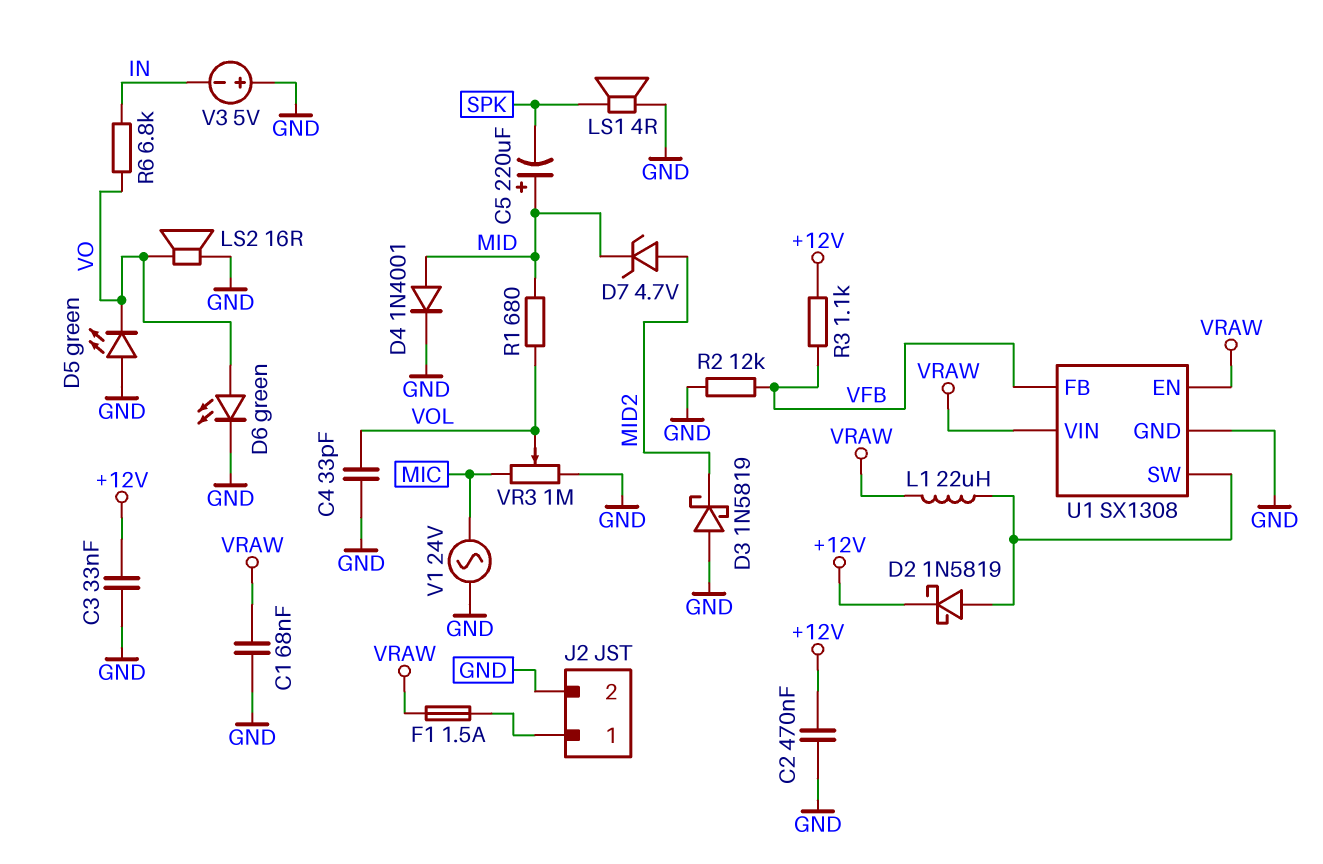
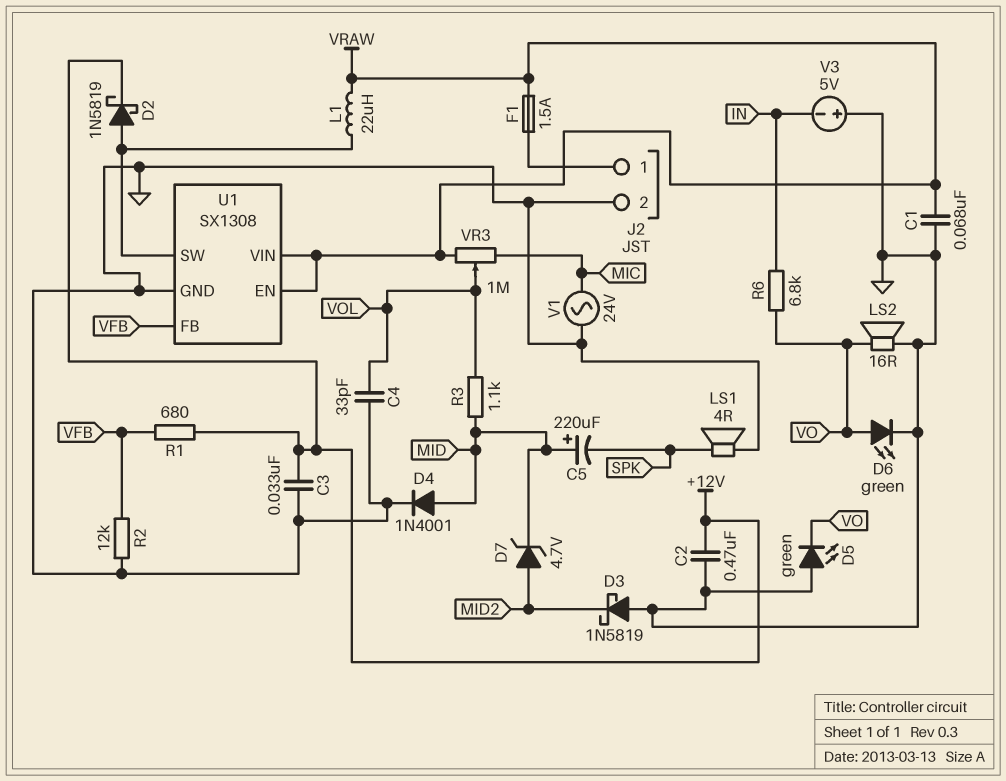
R1: 680 (MID, VOL) -> 680 (+12V, VFB)
R3: 1.1k (+12V, VFB) -> 1.1k (MID, VOL)
VR3: 1M (GND, MIC, wiper VOL) -> 1M (MIC, VRAW, wiper VOL)

